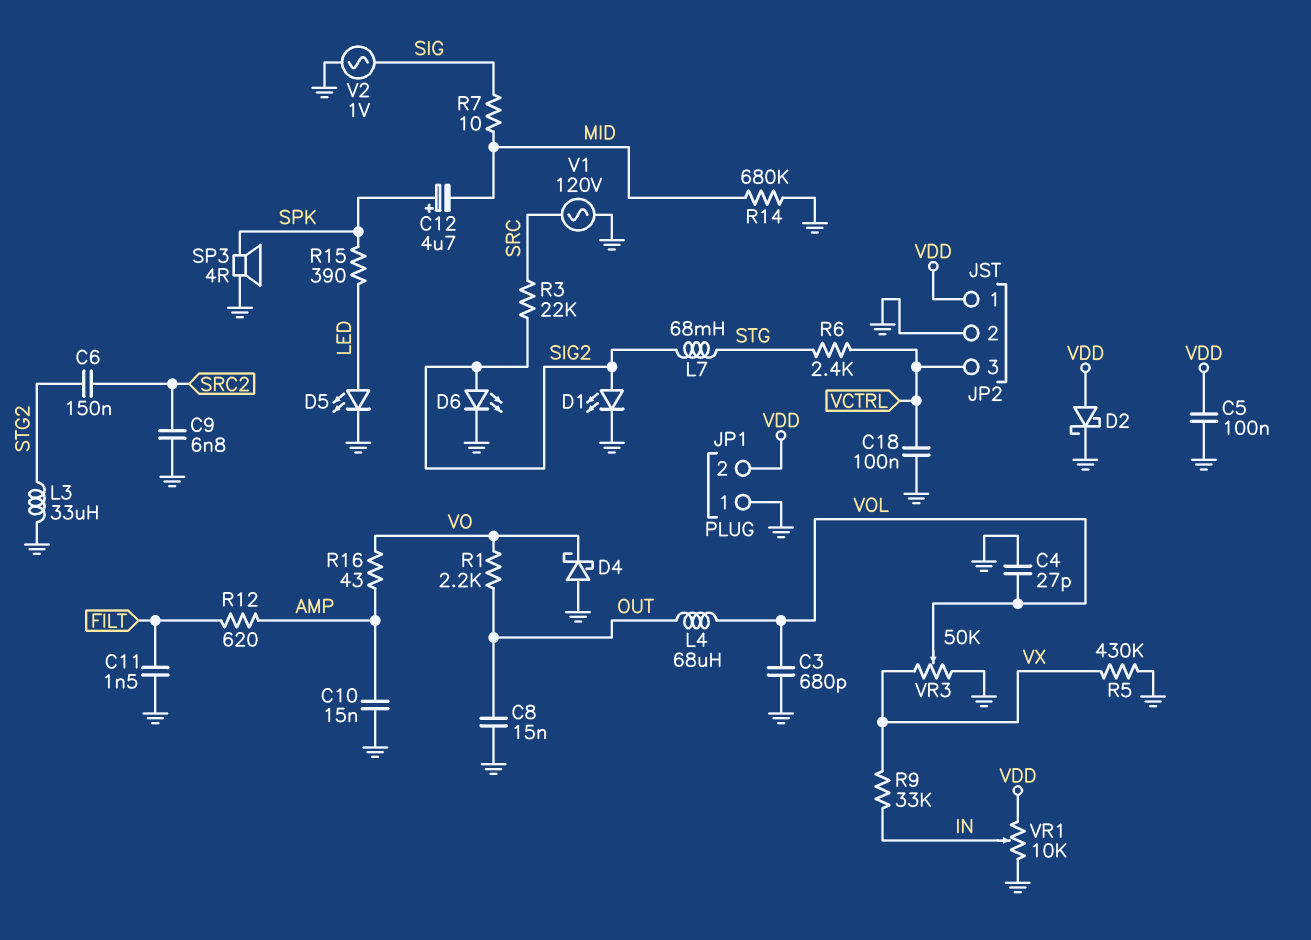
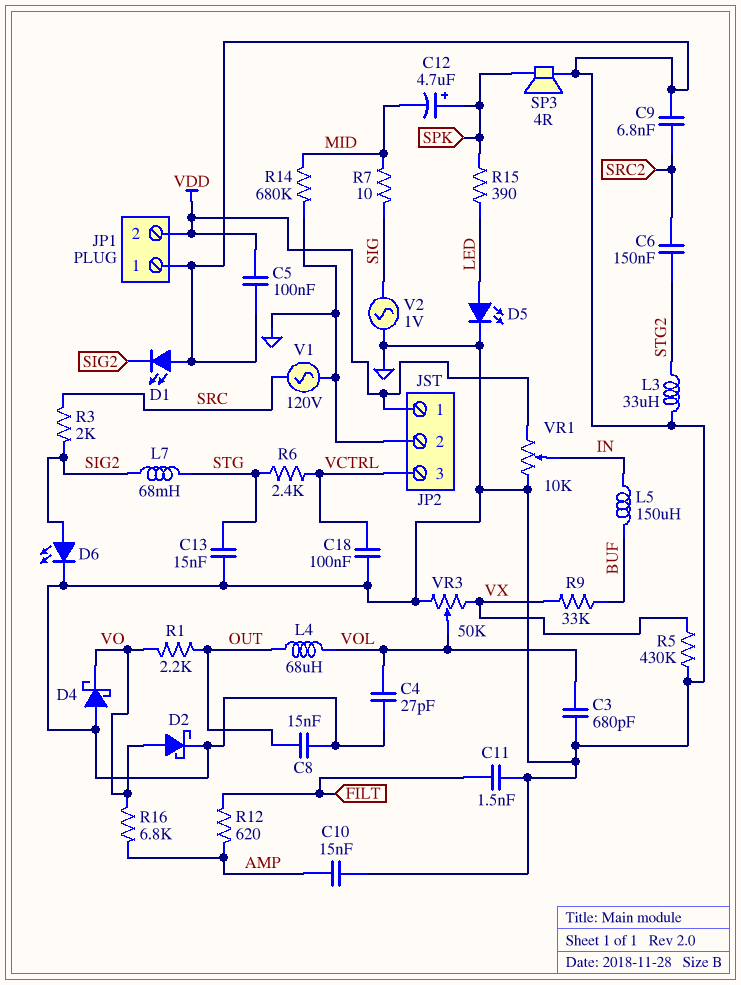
C13: none -> 15nF (GND, STG)
D1: LED (A SIG2, K GND) -> LED (A GND, K SIG2)
D2: schottky (A VDD, K GND) -> schottky (A VO, K GND)
L5: none -> 150uH (BUF, IN)
R3: 22k (SIG2, SRC) -> 2k (SIG2, SRC)
R9: 33k (IN, VX) -> 33k (BUF, VX)
R16: 43 (AMP, VO) -> 6.8k (AMP, VO)

